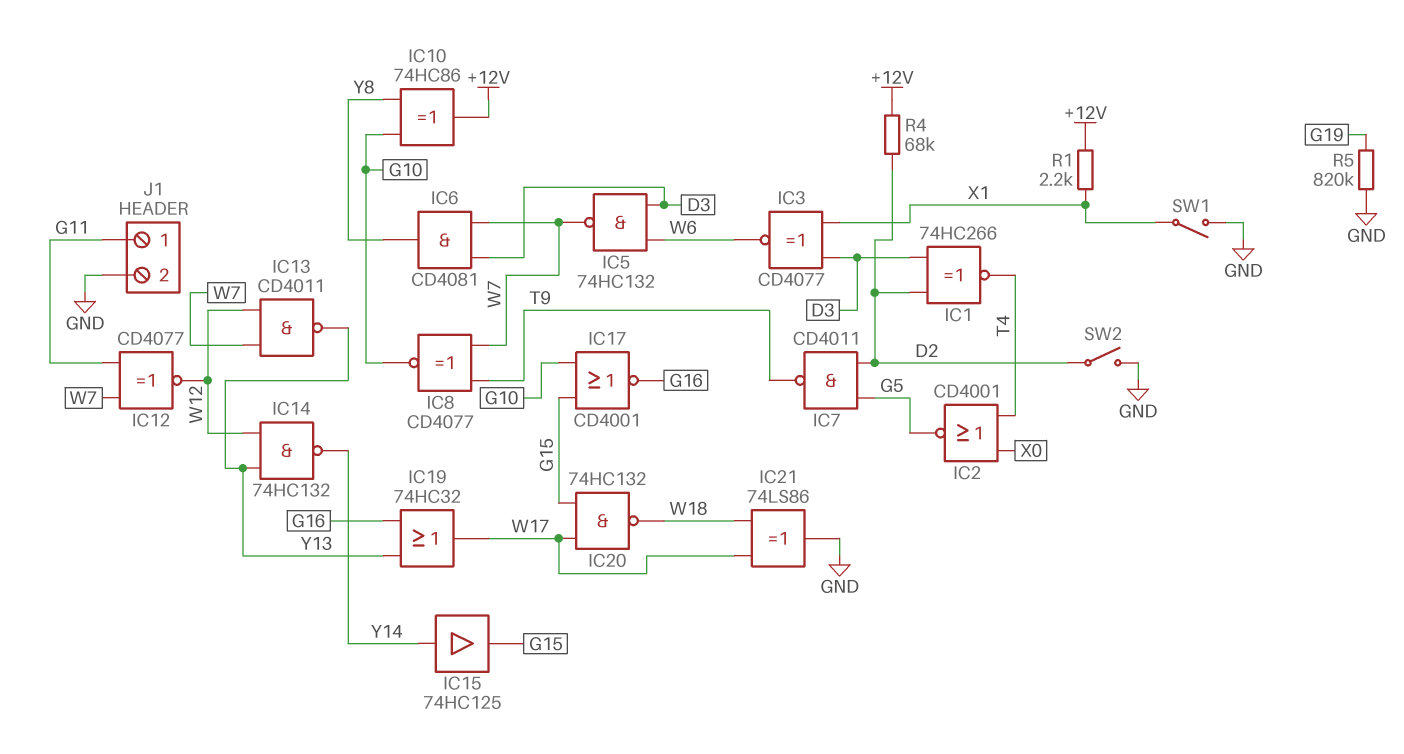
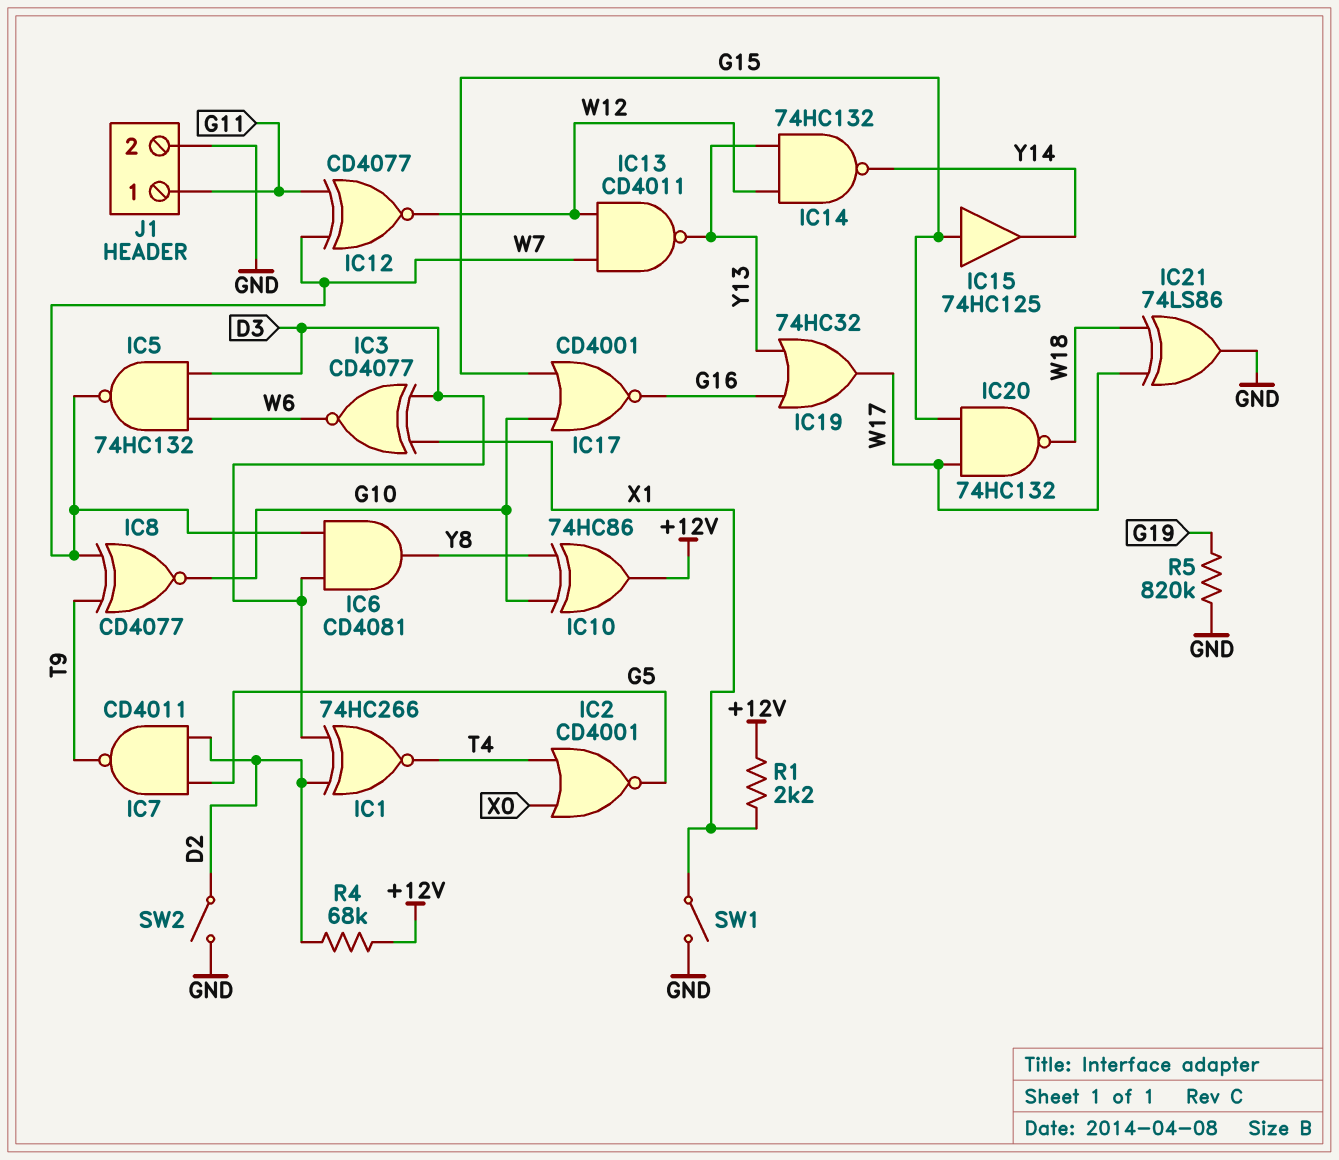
IC15: buffer 74HC125 (in Y14, out G15) -> buffer 74HC125 (in G15, out Y14)

